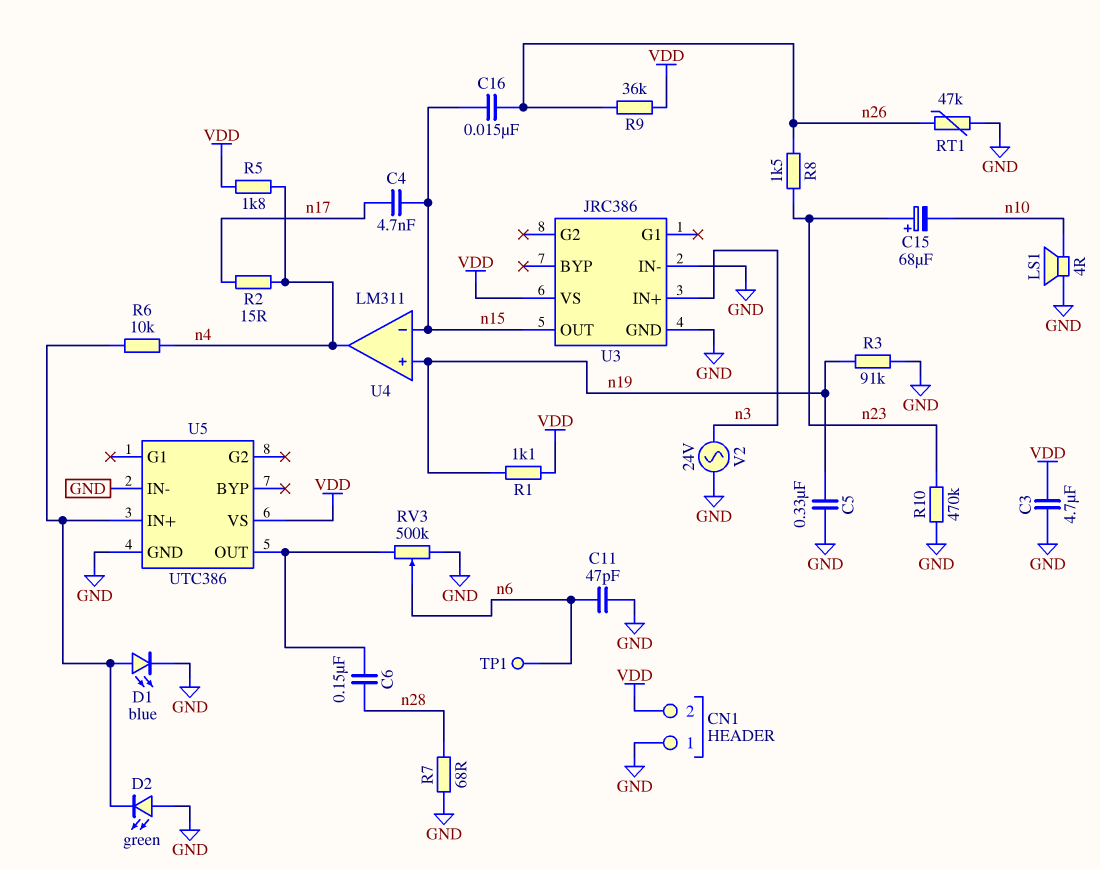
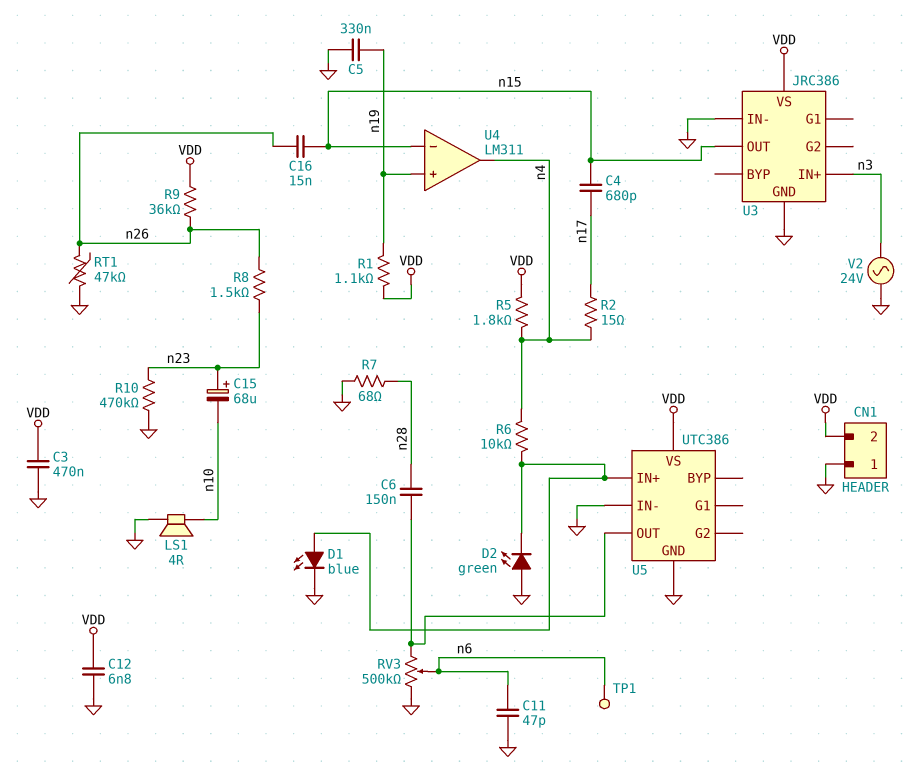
C3: 4.7uF (GND, VDD) -> 470nF (GND, VDD)
C4: 4.7nF (n15, n17) -> 680pF (n15, n17)
C12: none -> 6.8nF (GND, VDD)
R3: 91k (GND, n19) -> none

